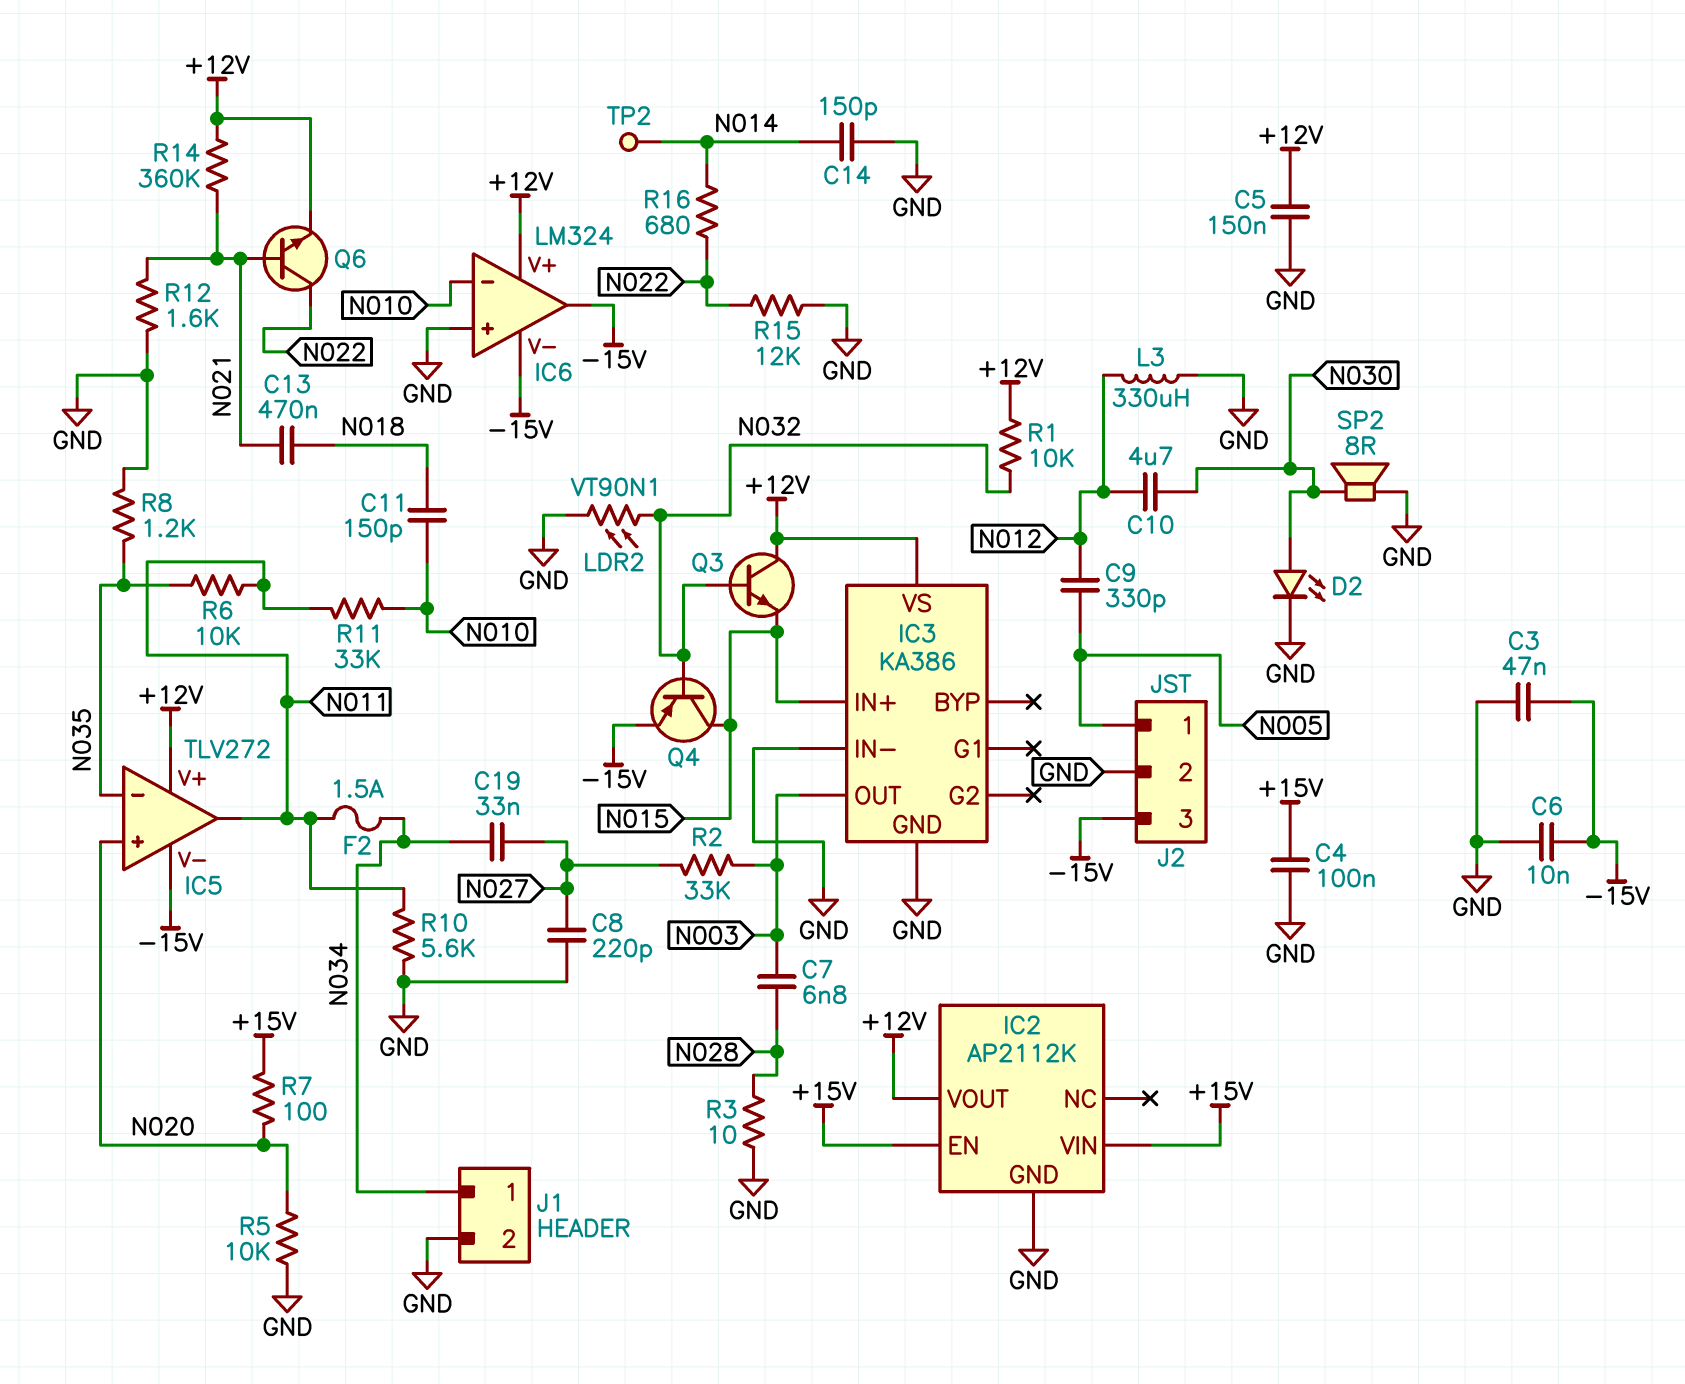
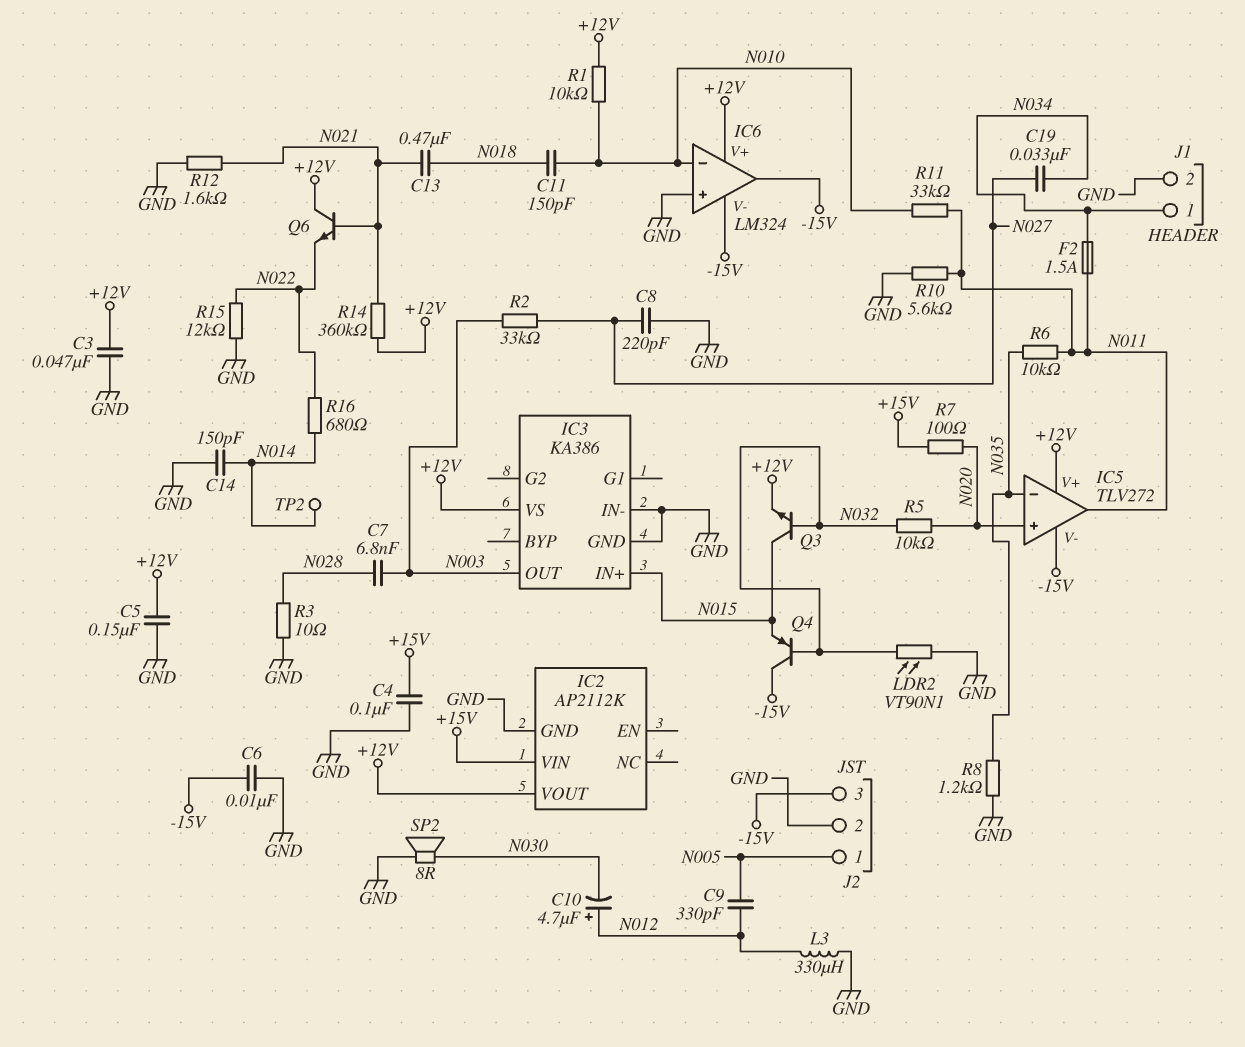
C3: 47nF (-15V, GND) -> 47nF (+12V, GND)
C10: 4.7uF (N012, N030) -> 4.7uF (plus N012, minus N030)
D2: LED (A N030, K GND) -> none
IC2 pin EN: +15V -> none
Q3: NPN (B N032, C +12V, E N015) -> NPN (B N032, C N015, E +12V)
Q4: PNP (B N032, C N015, E -15V) -> PNP (B N032, C -15V, E N015)
Q6: NPN (B N021, C N022, E +12V) -> NPN (B N021, C +12V, E N022)
R1: 10k (+12V, N032) -> 10k (+12V, N010)
R5: 10k (GND, N020) -> 10k (N020, N032)

